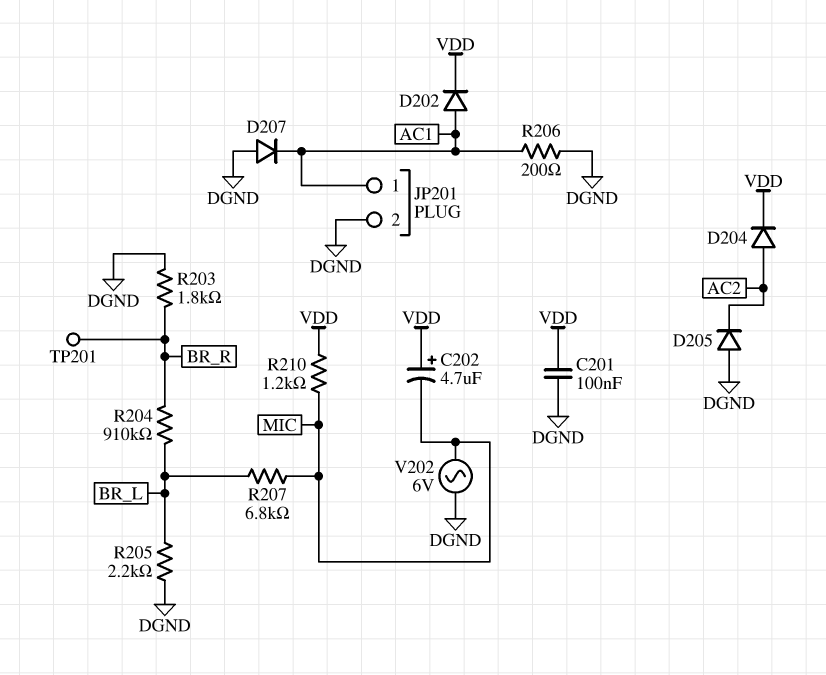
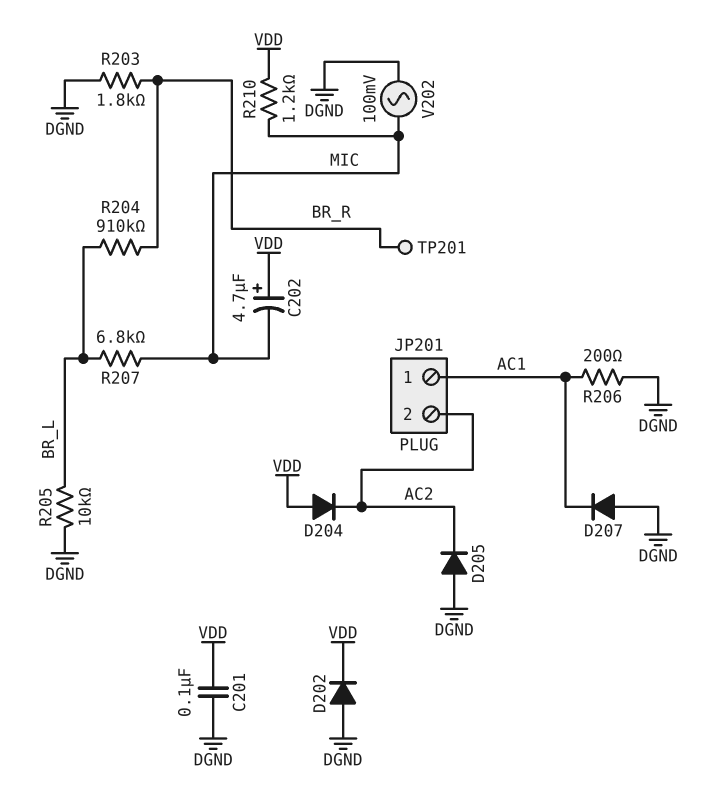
D202: diode (A AC1, K VDD) -> diode (A DGND, K VDD)
D204: diode (A AC2, K VDD) -> diode (A VDD, K AC2)
JP201 pin 2: DGND -> AC2
R205: 2.2k (BR_L, DGND) -> 10k (BR_L, DGND)
V202: AC 6V (DGND, MIC) -> AC 100mV (DGND, MIC)

